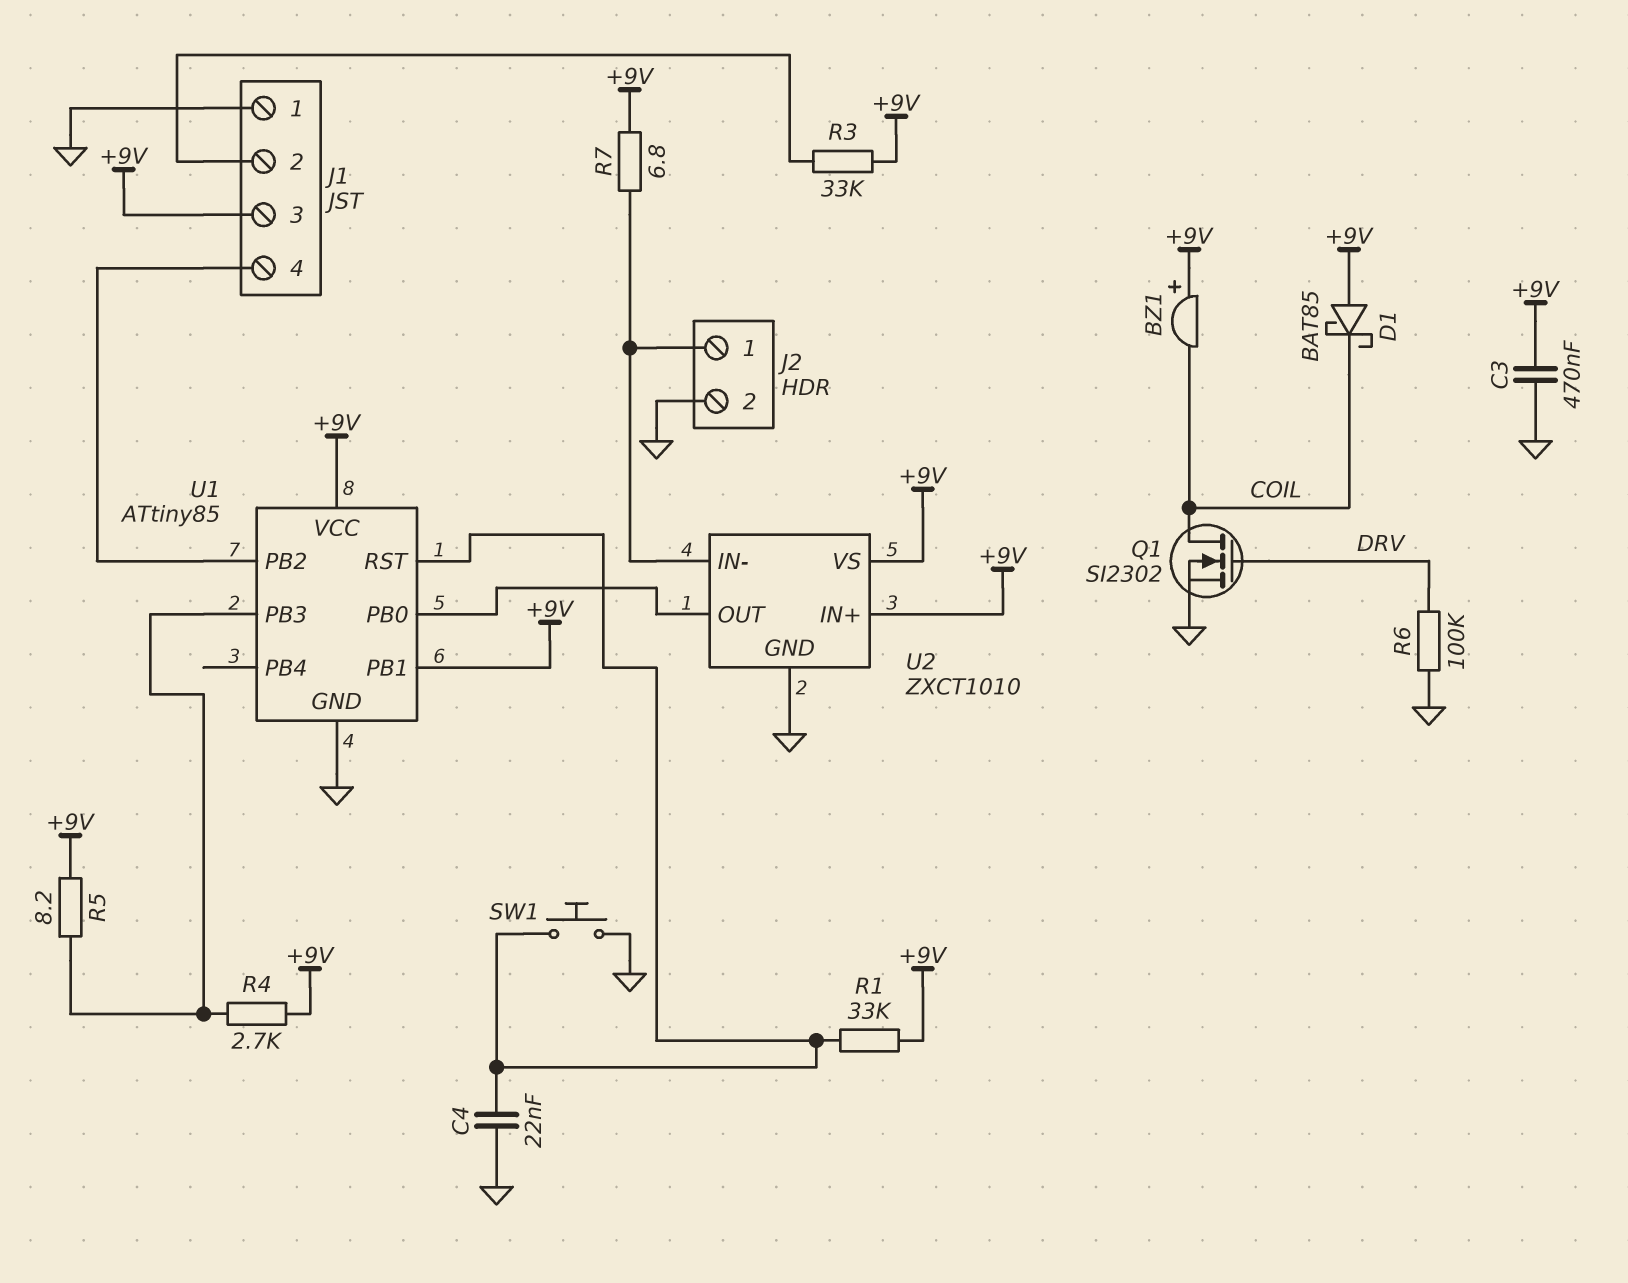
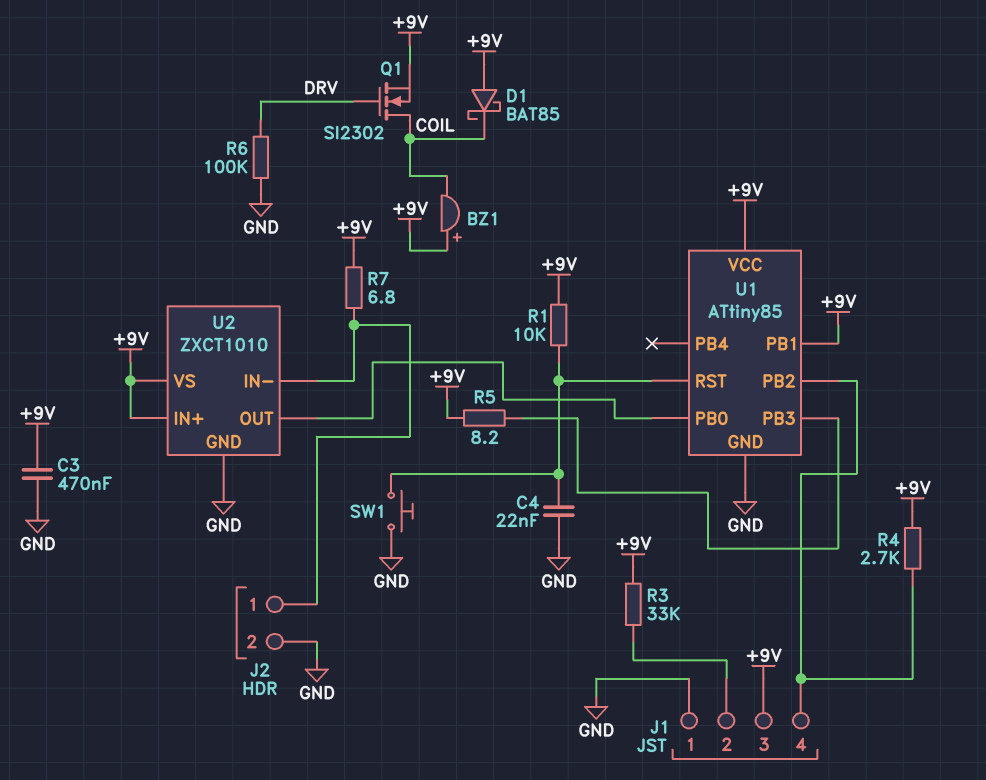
Q1: NMOS SI2302 (G DRV, D COIL, S GND) -> NMOS SI2302 (G DRV, D COIL, S +9V)
R1: 33k (+9V, U1/RST) -> 10k (+9V, U1/RST)
R4: 2.7k (+9V, U1/PB3) -> 2.7k (+9V, J1/4)

